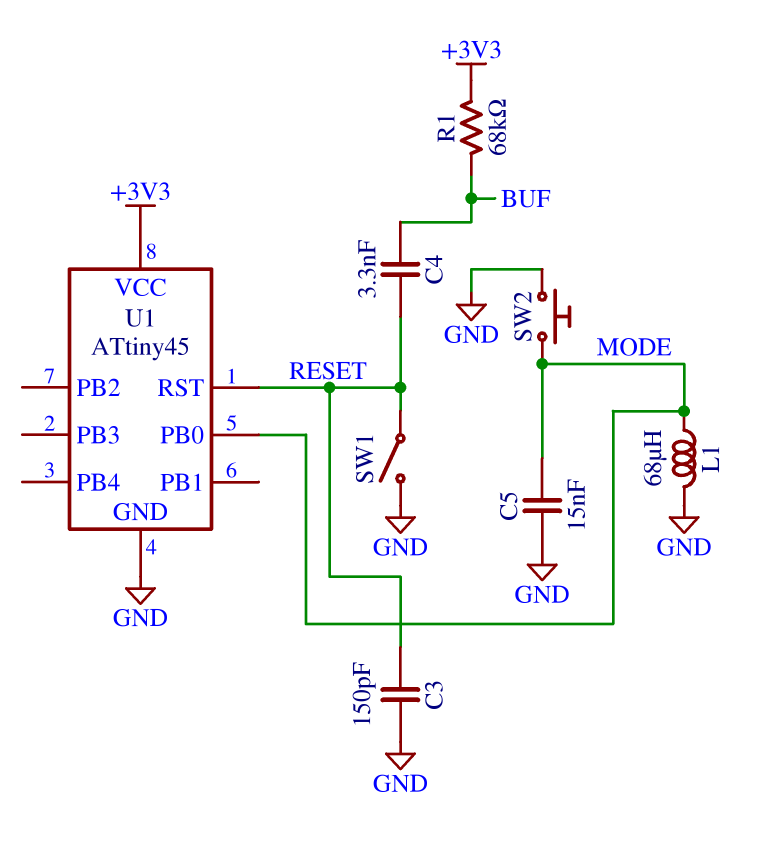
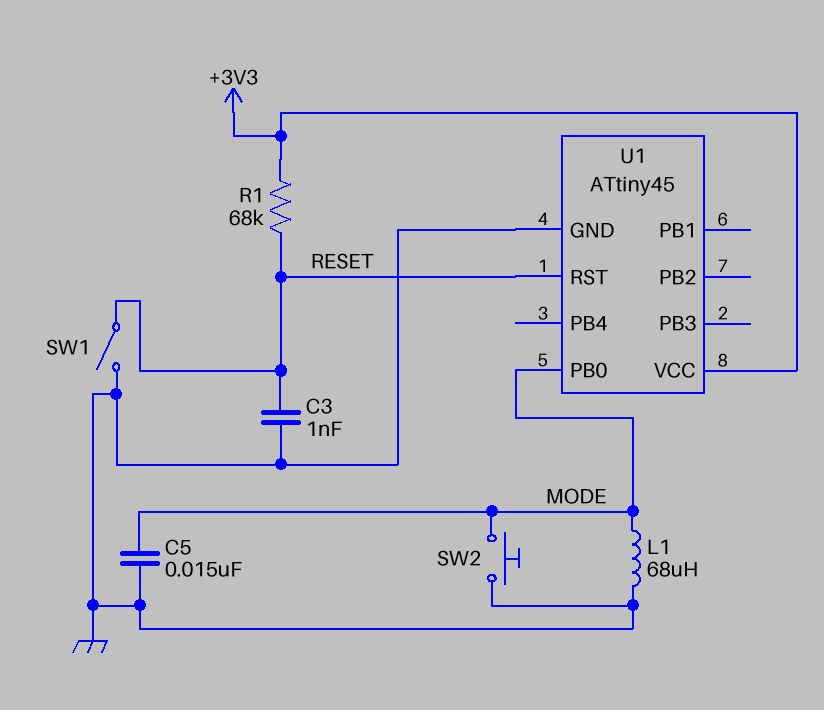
C3: 150pF (GND, RESET) -> 1nF (GND, RESET)
C4: 3.3nF (BUF, RESET) -> none
R1: 68k (+3V3, BUF) -> 68k (+3V3, RESET)

